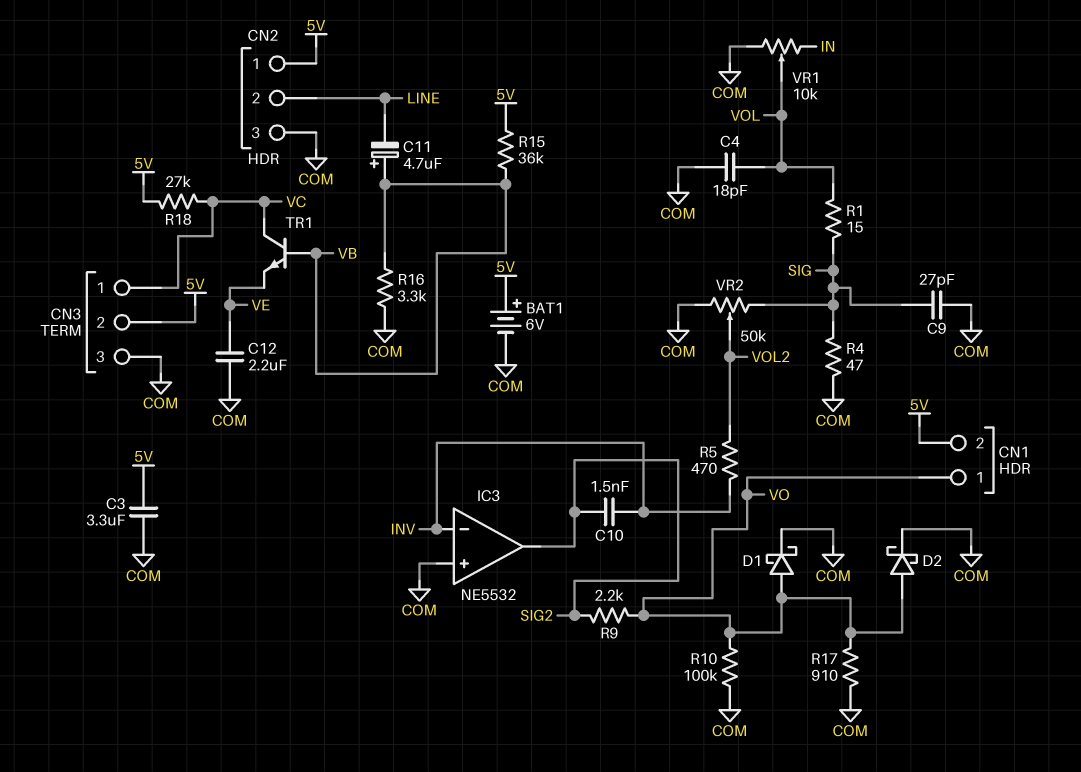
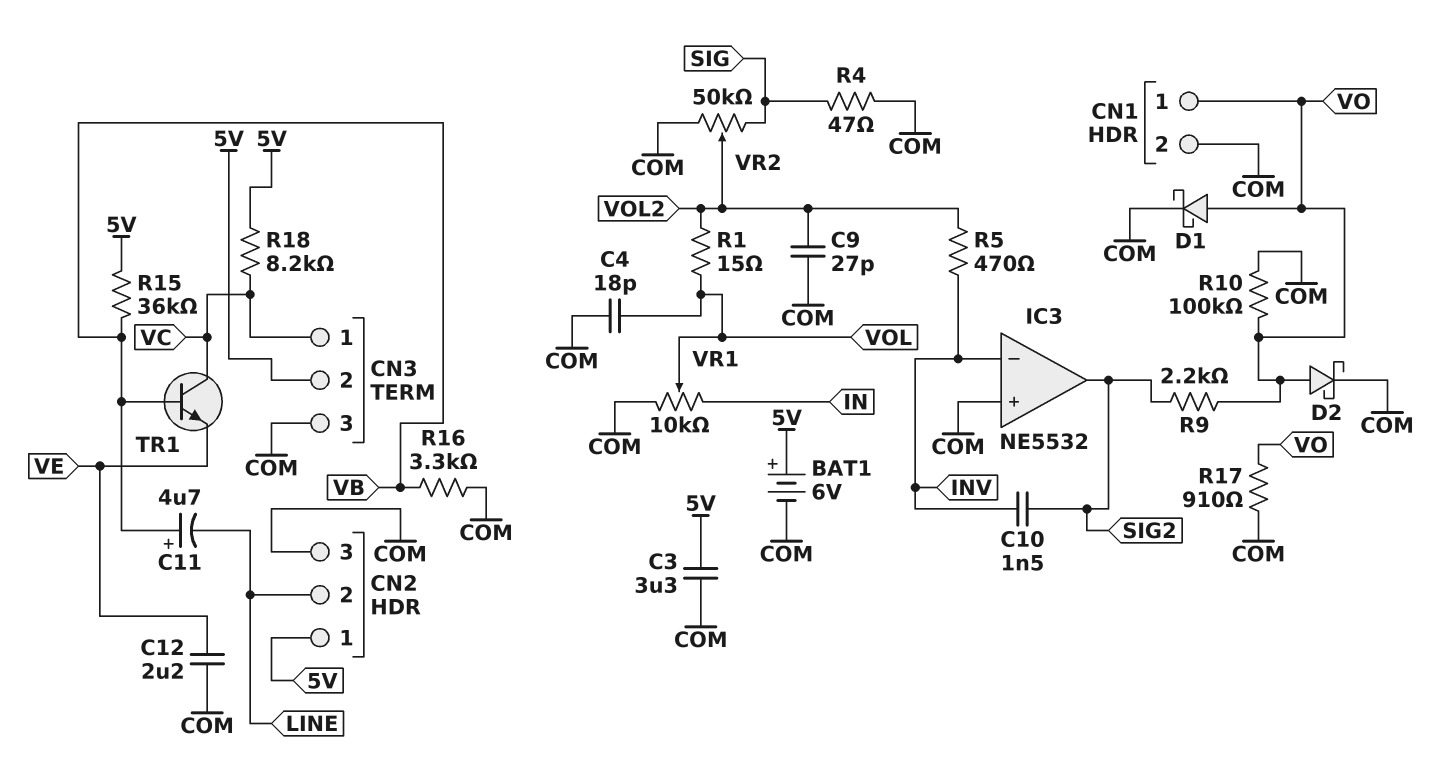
C9: 27pF (COM, SIG) -> 27pF (COM, VOL2)
CN1 pin 2: 5V -> COM
R1: 15 (SIG, VOL) -> 15 (VOL, VOL2)
R18: 27k (5V, VC) -> 8.2k (5V, VC)

